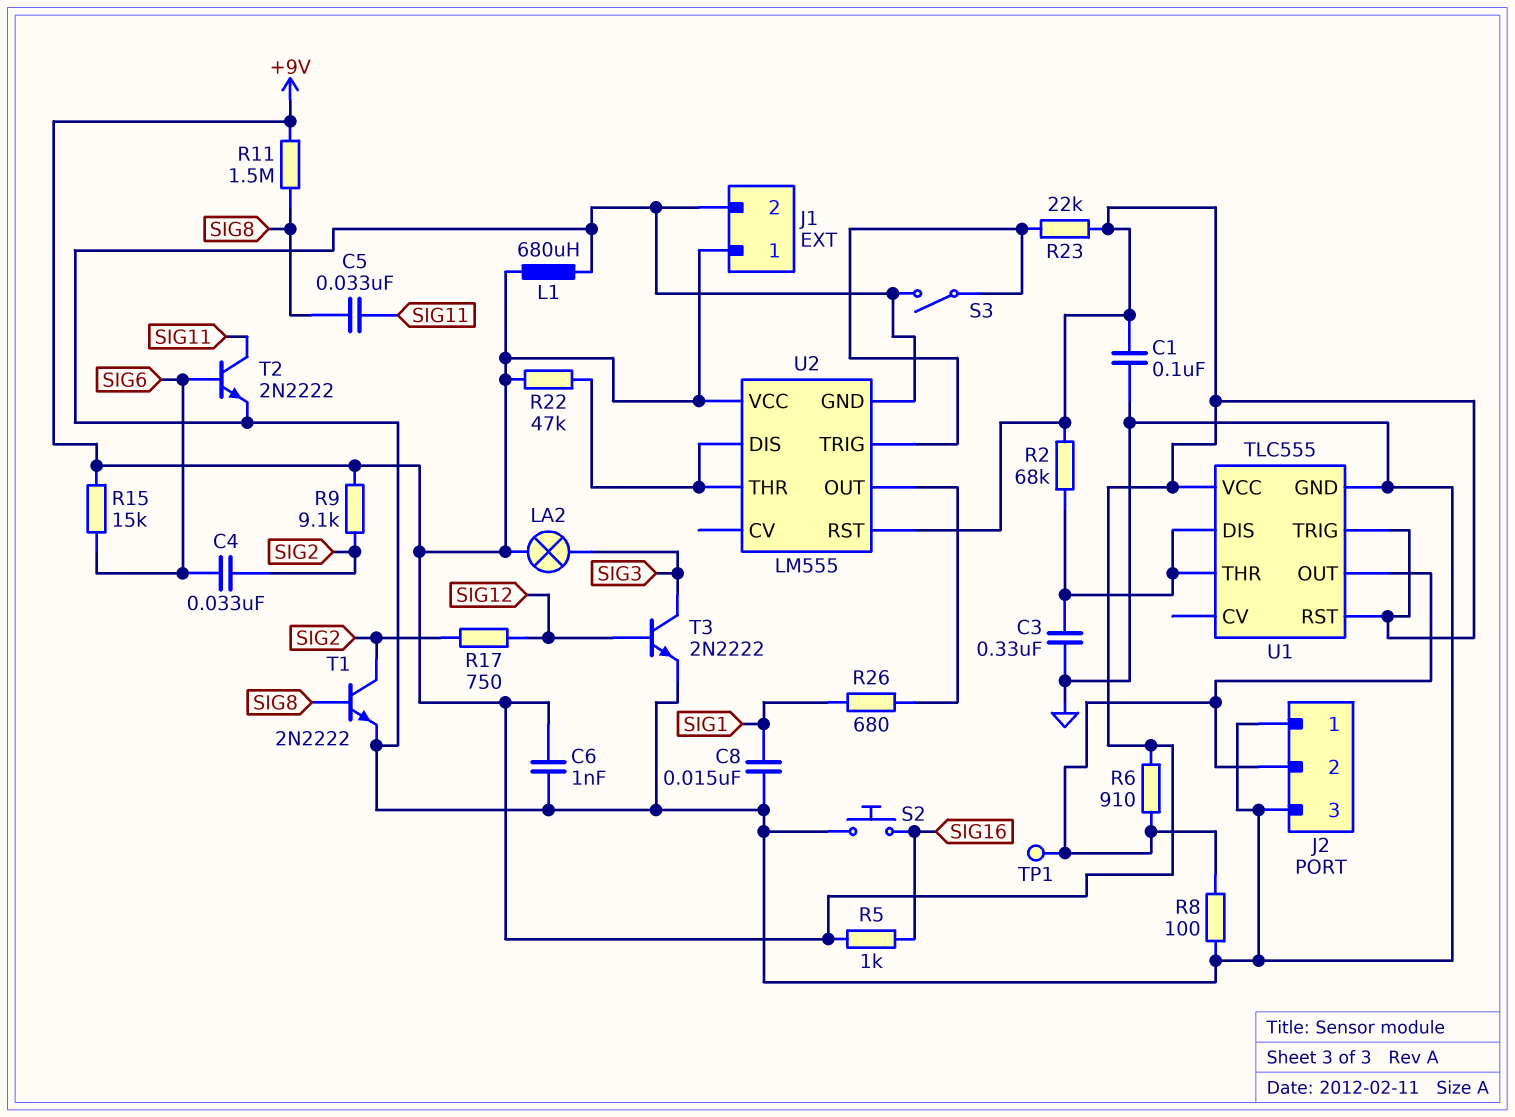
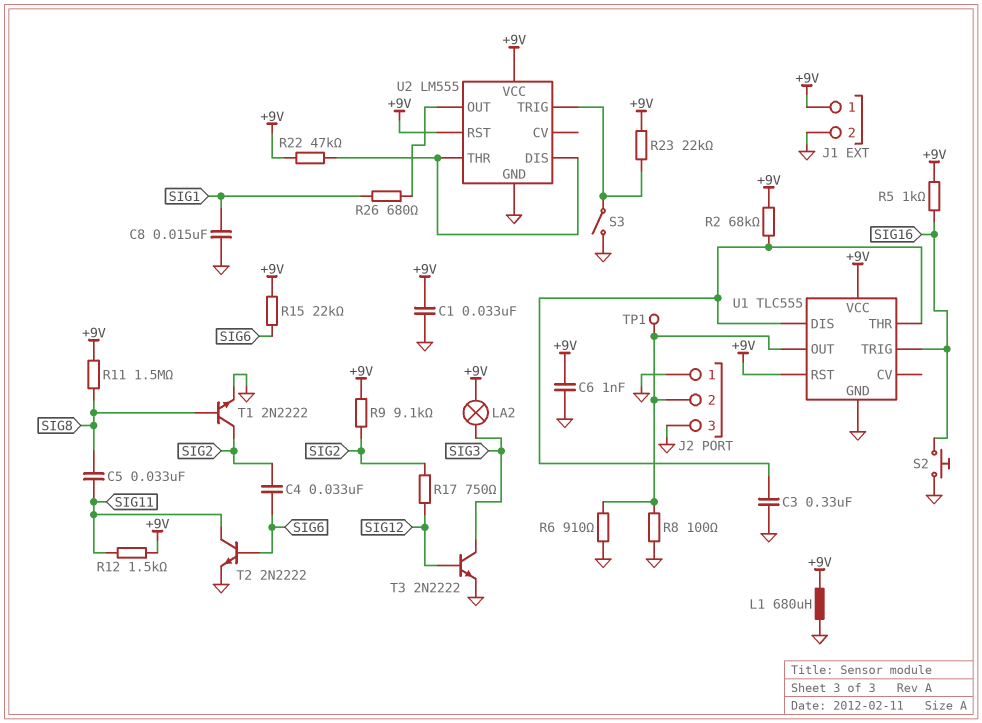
C1: 100nF (+9V, GND) -> 33nF (+9V, GND)
R6: 910 (+9V, J2/2) -> 910 (GND, J2/2)
R12: none -> 1.5k (+9V, SIG11)
R15: 15k (+9V, SIG6) -> 22k (+9V, SIG6)
U1 pin TRIG: +9V -> SIG16

